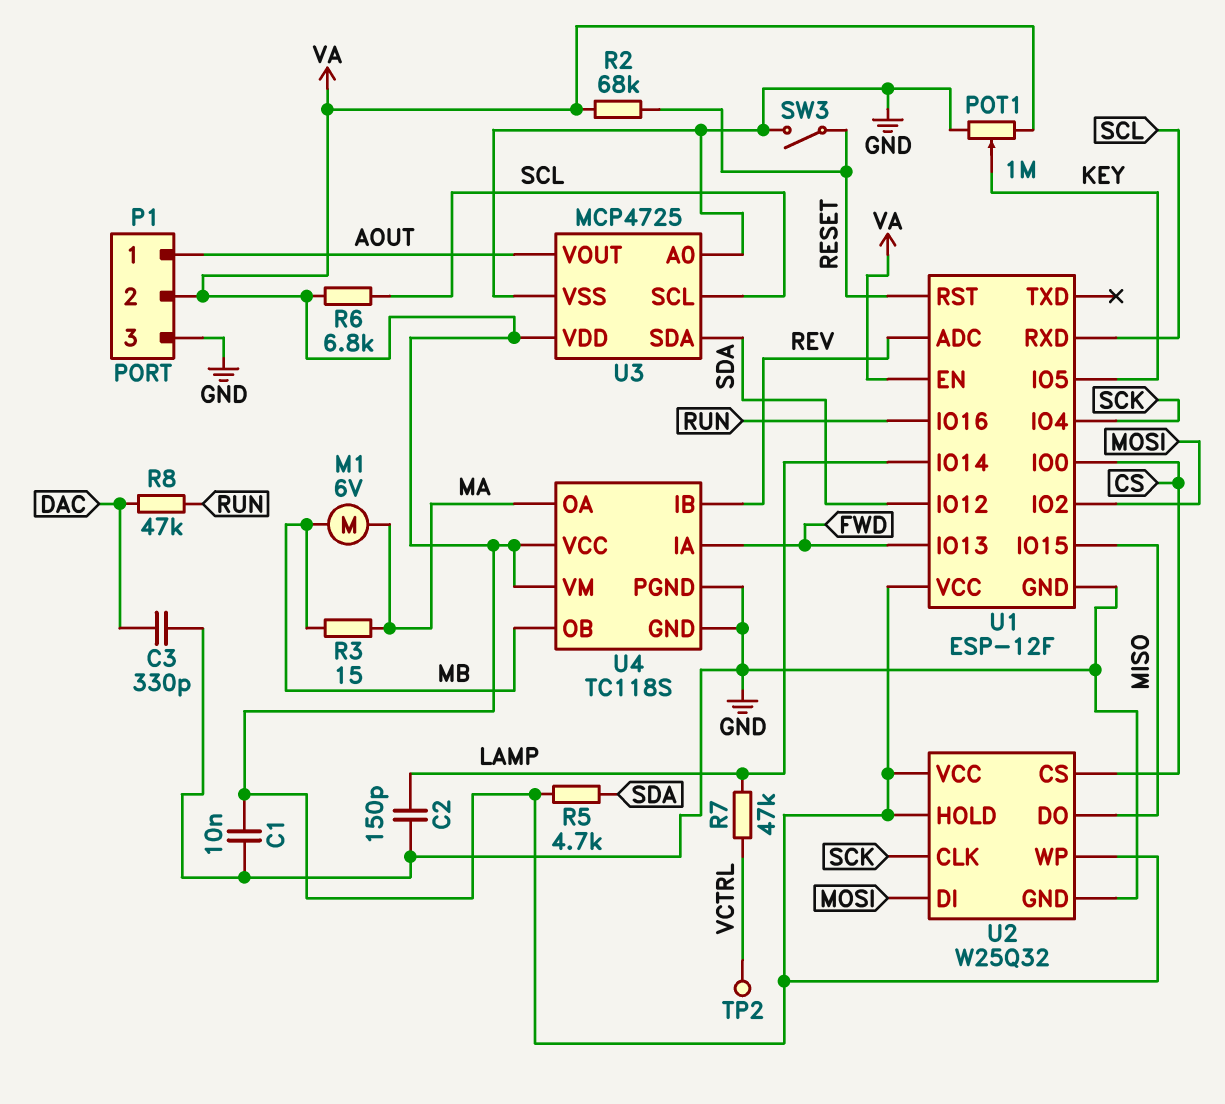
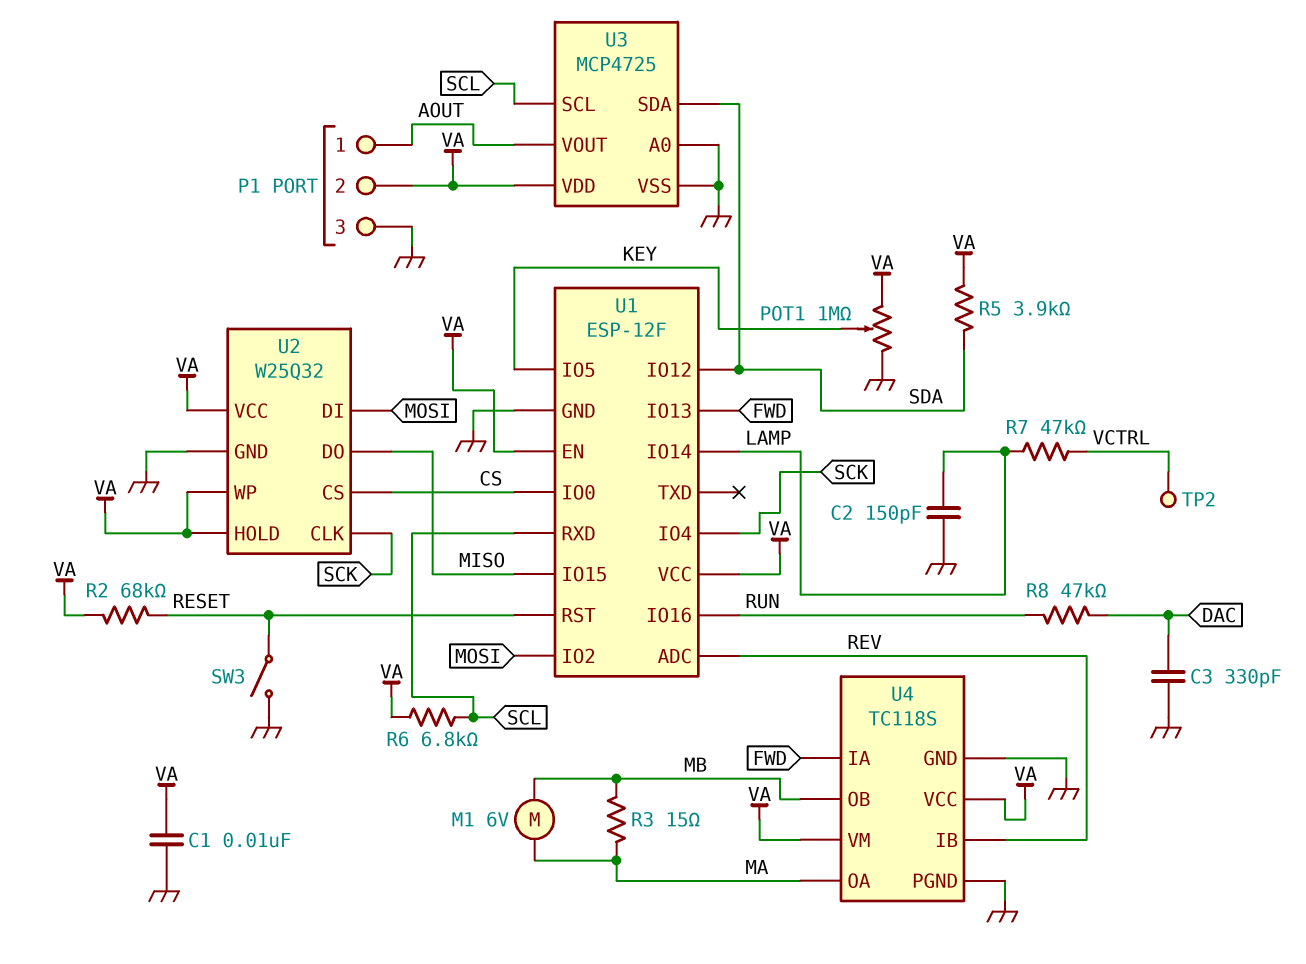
R5: 4.7k (SDA, VA) -> 3.9k (SDA, VA)

